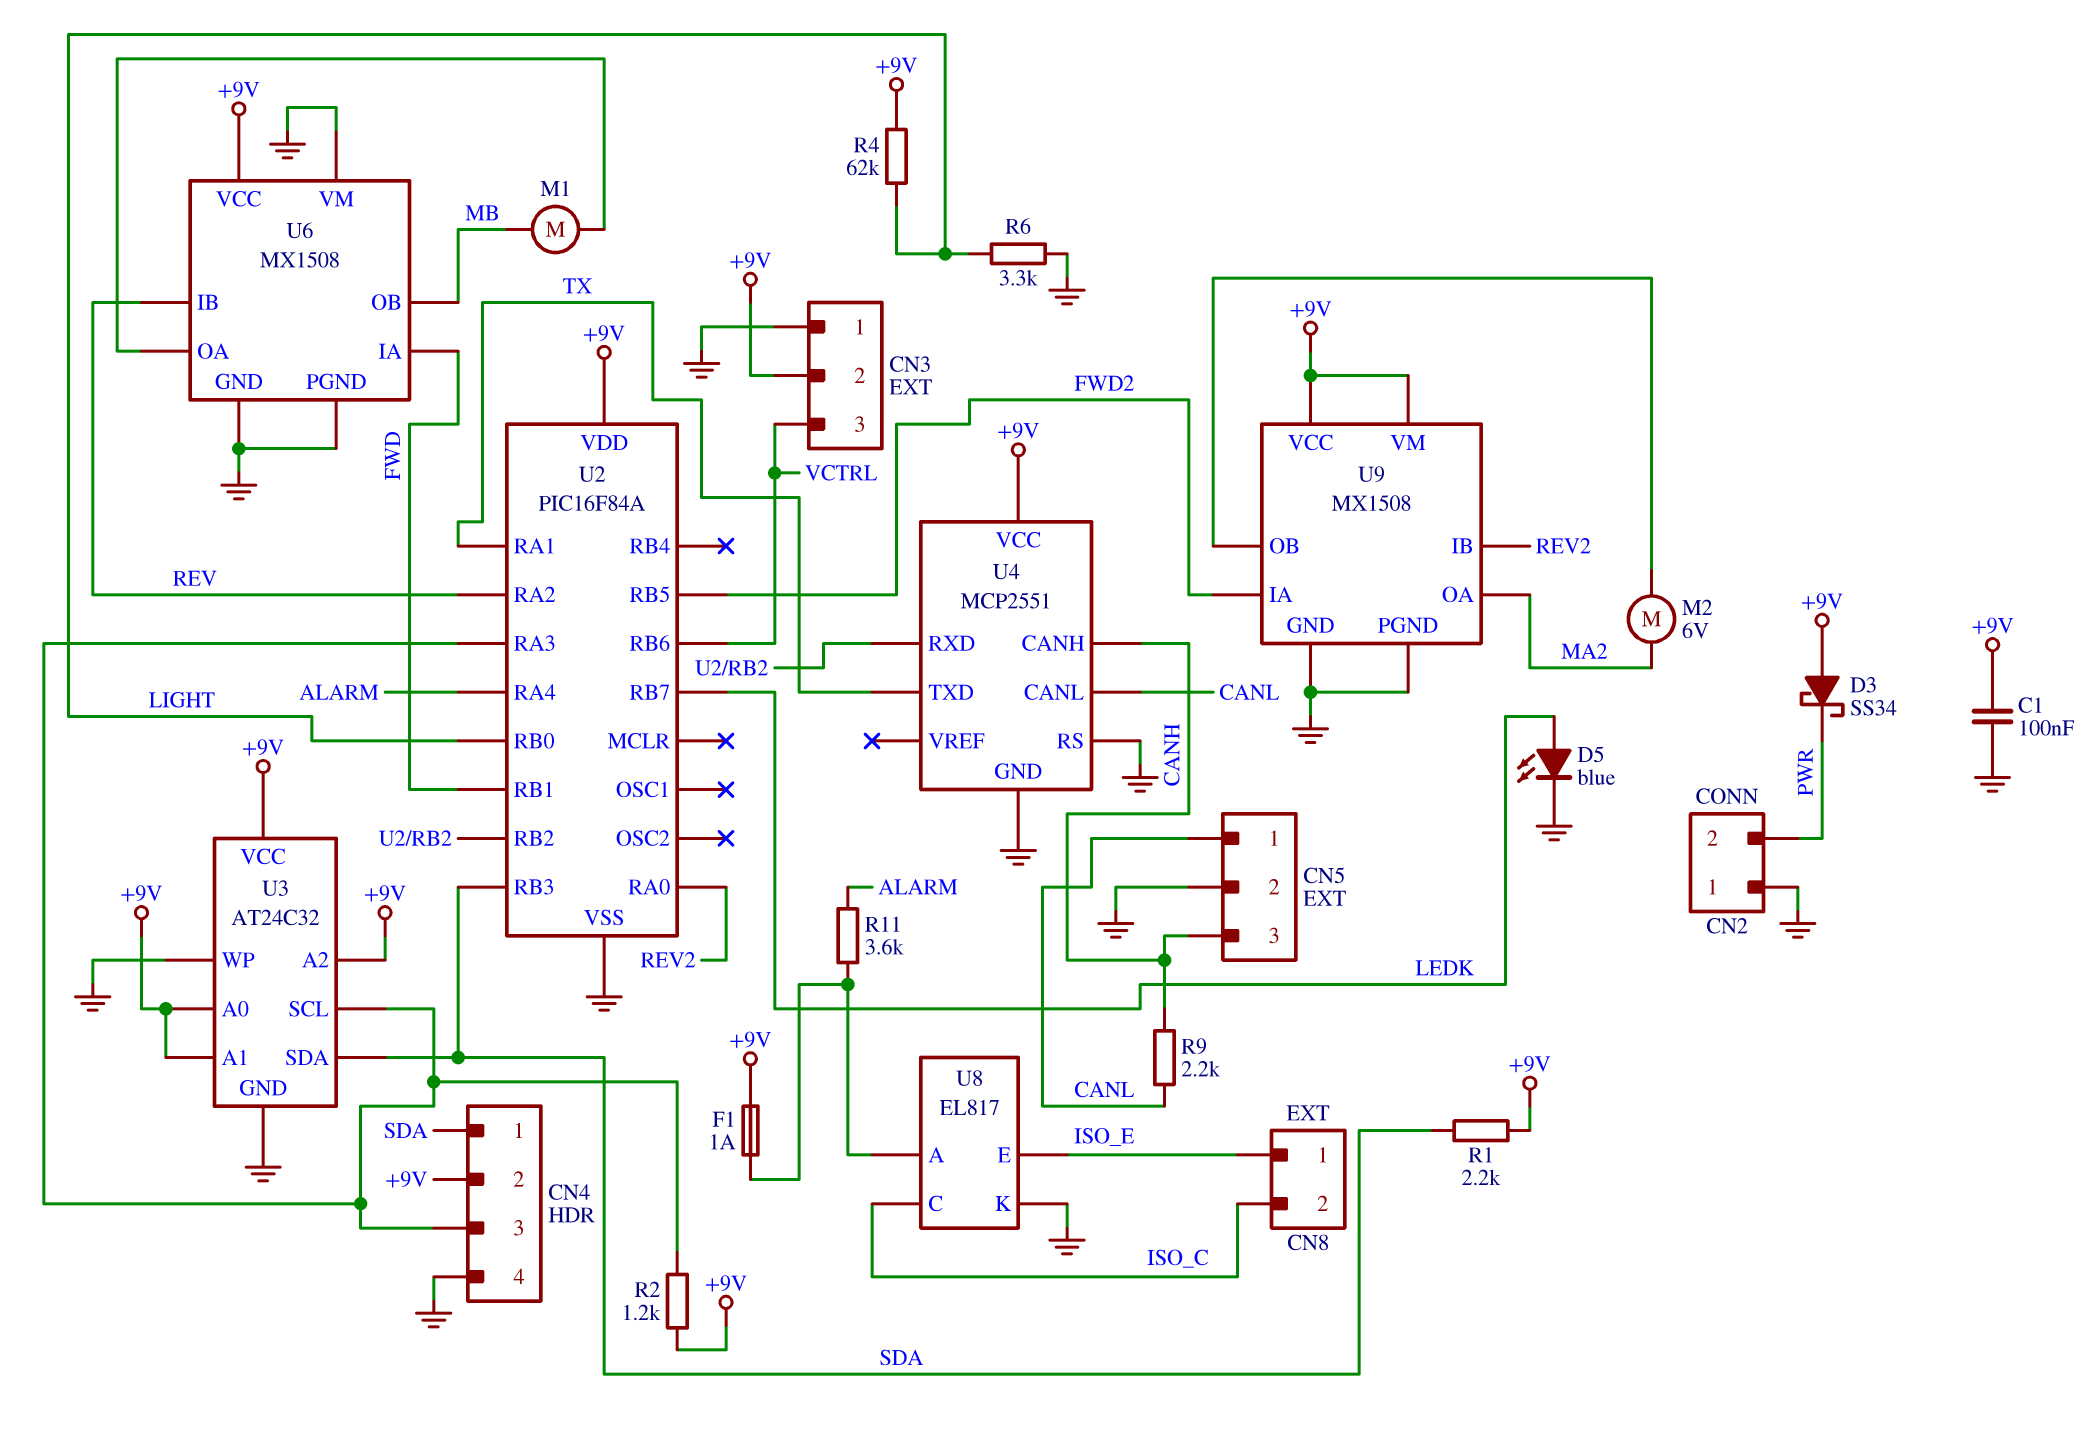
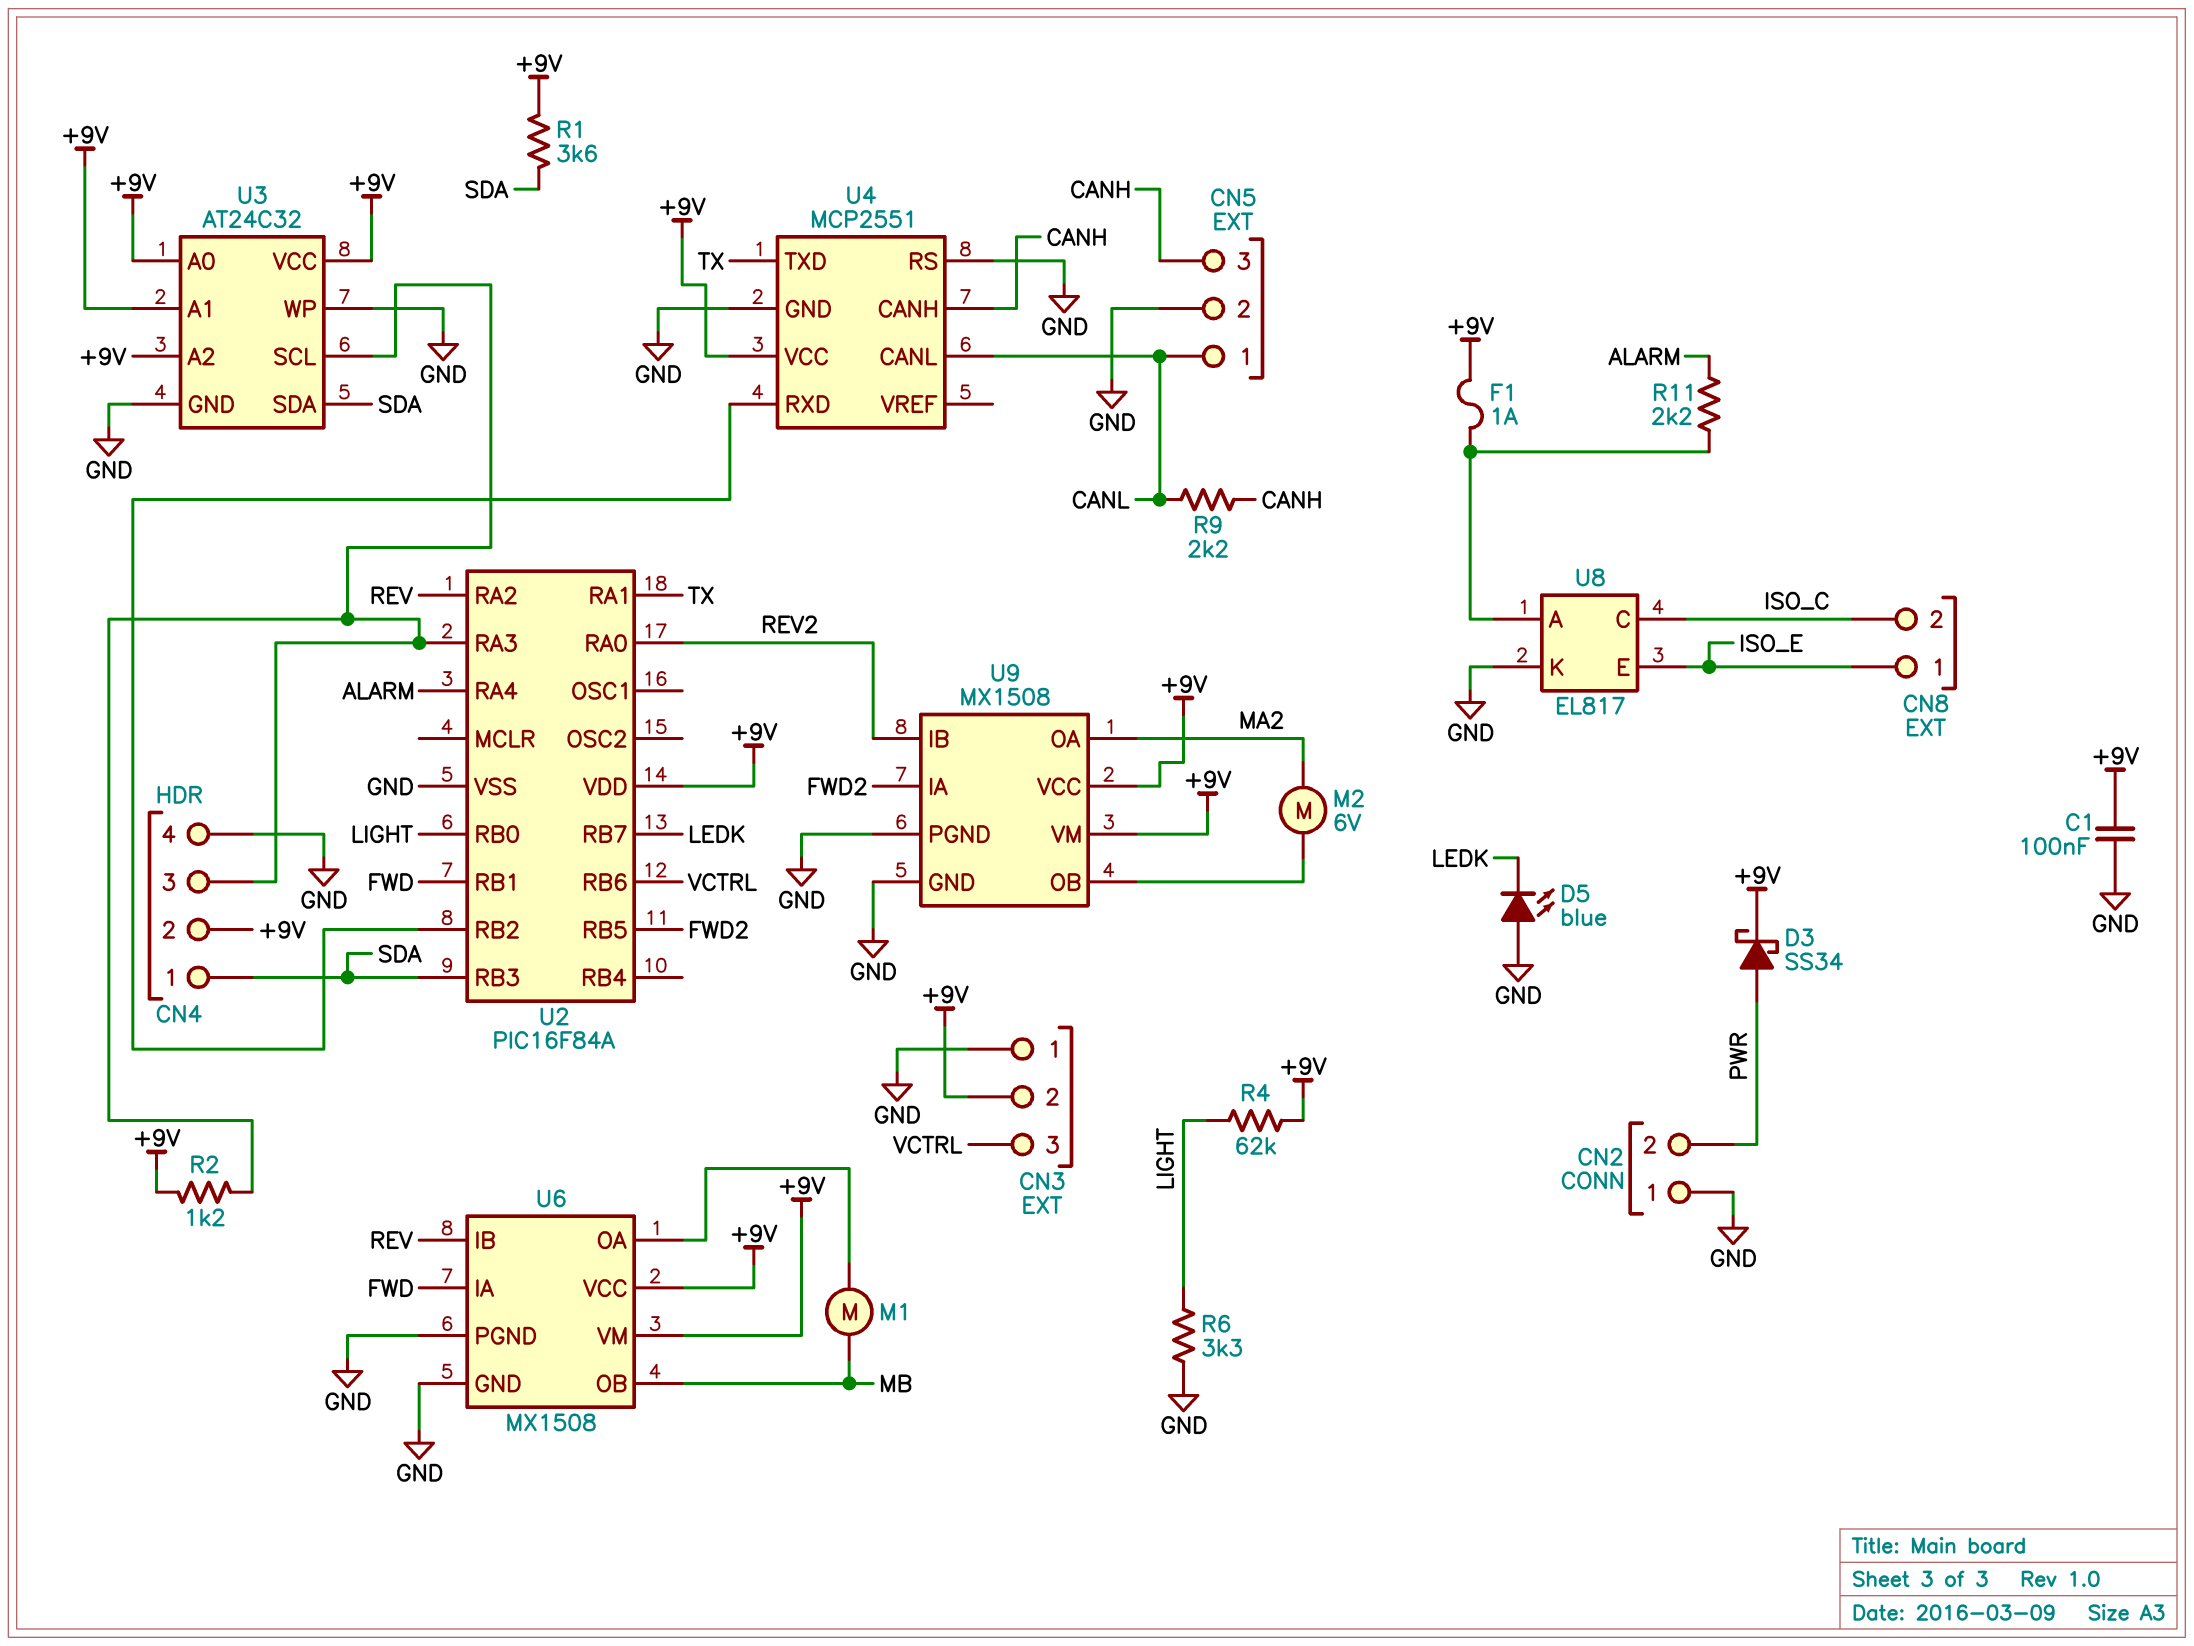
D3: schottky SS34 (A +9V, K PWR) -> schottky SS34 (A PWR, K +9V)
D5: LED blue (A LEDK, K GND) -> LED blue (A GND, K LEDK)
R1: 2.2k (+9V, SDA) -> 3.6k (+9V, SDA)
R11: 3.6k (ALARM, U8/A) -> 2.2k (ALARM, U8/A)
U6 pin VM: GND -> +9V

